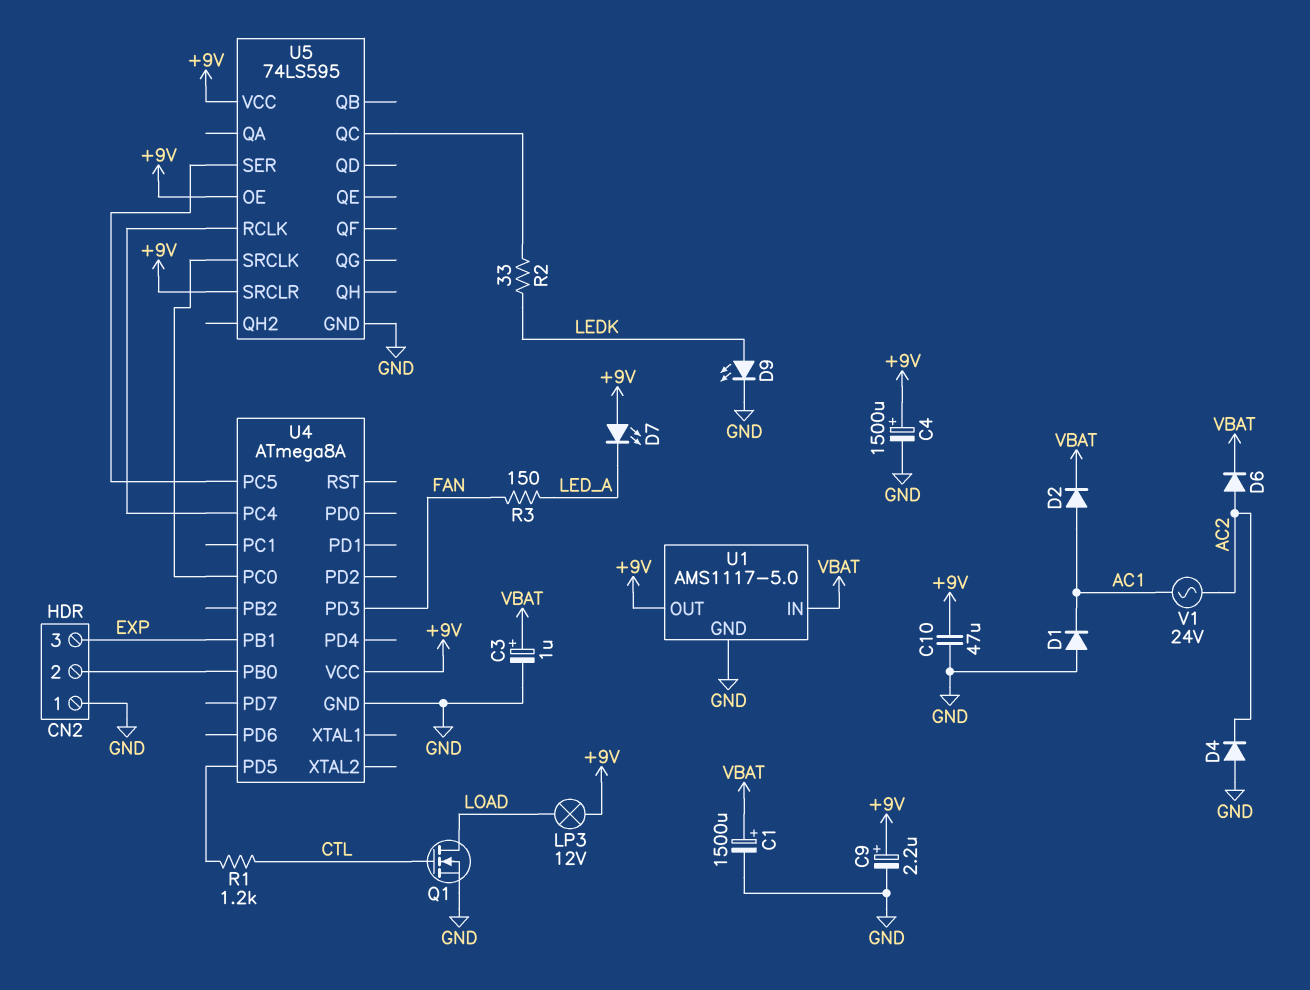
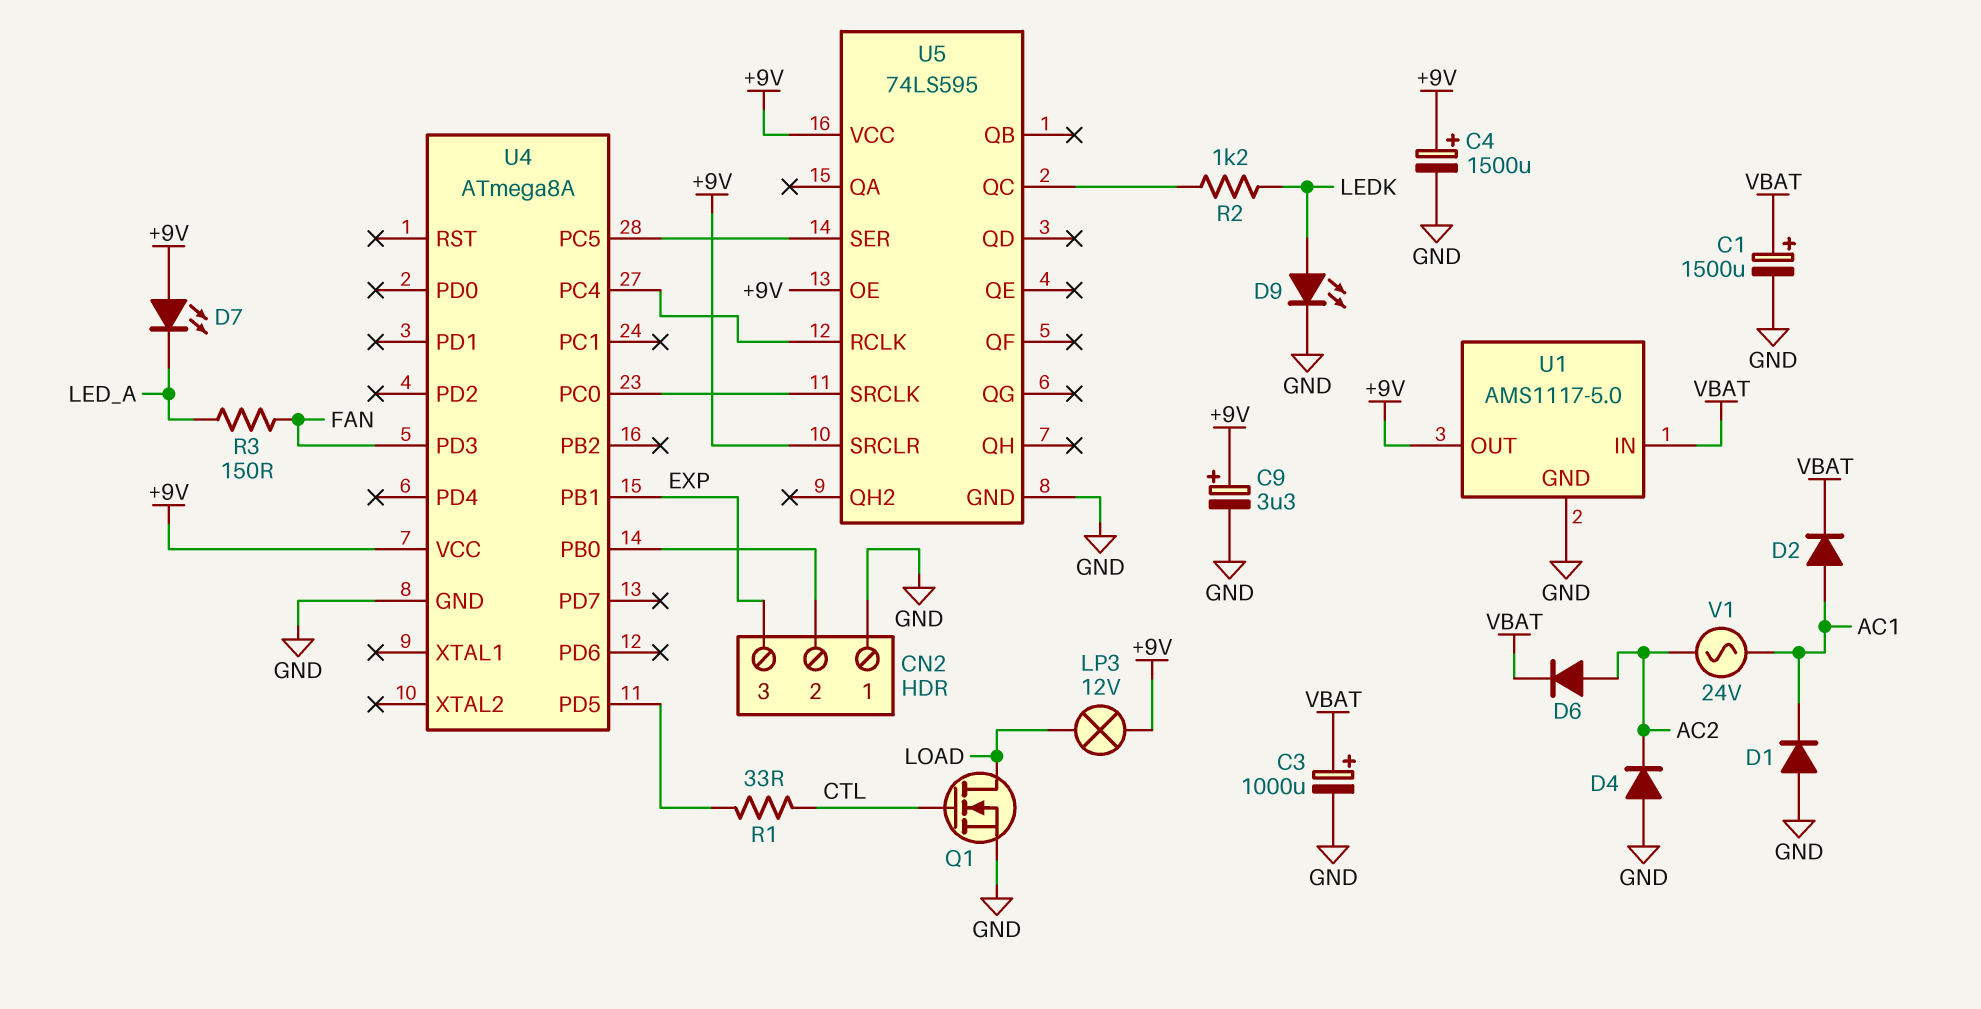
C3: 1uF (plus VBAT, minus GND) -> 1000uF (plus VBAT, minus GND)
C9: 2.2uF (plus +9V, minus GND) -> 3.3uF (plus +9V, minus GND)
C10: 47uF (+9V, GND) -> none
R1: 1.2k (CTL, U4/PD5) -> 33 (CTL, U4/PD5)
R2: 33 (LEDK, U5/QC) -> 1.2k (LEDK, U5/QC)

